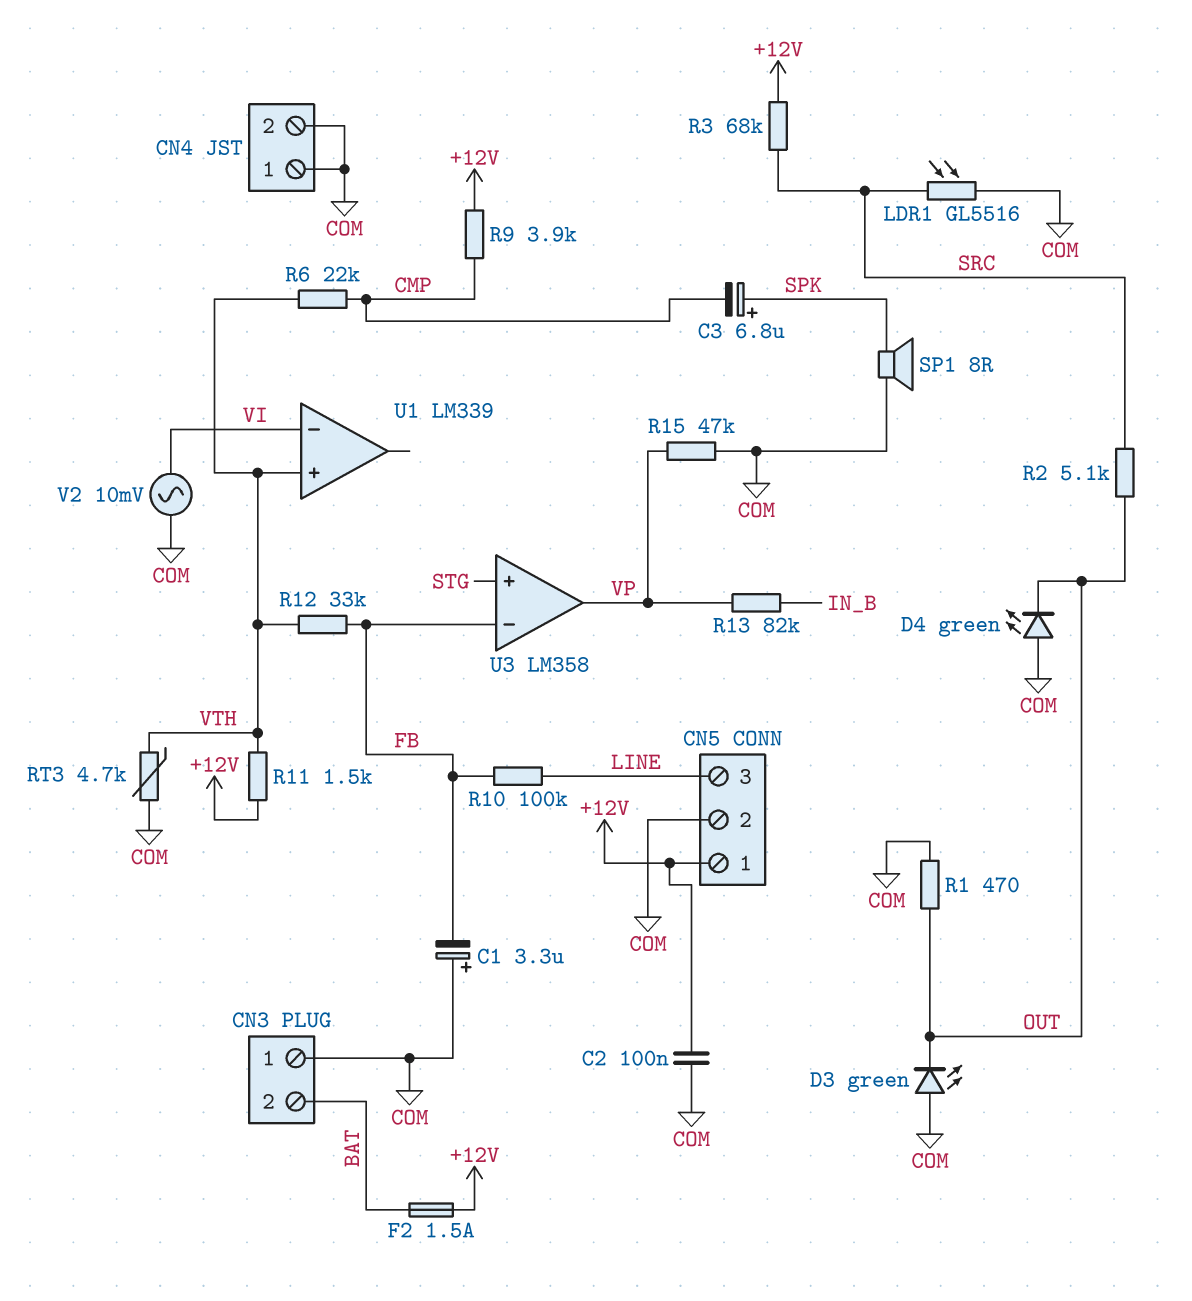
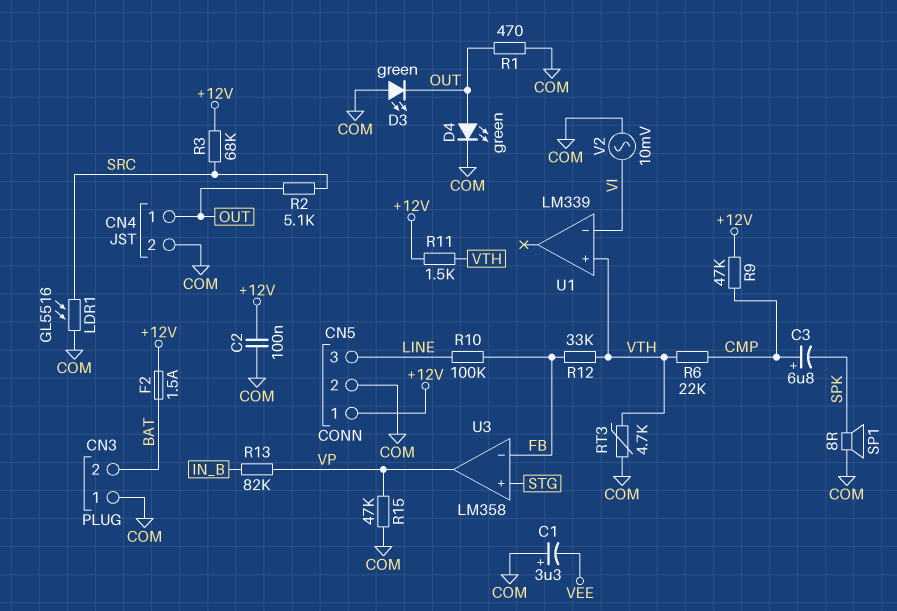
C1: 3.3uF (plus COM, minus FB) -> 3.3uF (plus COM, minus VEE)
C3: 6.8uF (plus SPK, minus CMP) -> 6.8uF (plus CMP, minus SPK)
CN4 pin 1: COM -> OUT
D4: LED green (A COM, K OUT) -> LED green (A OUT, K COM)
R9: 3.9k (+12V, CMP) -> 47k (+12V, CMP)

